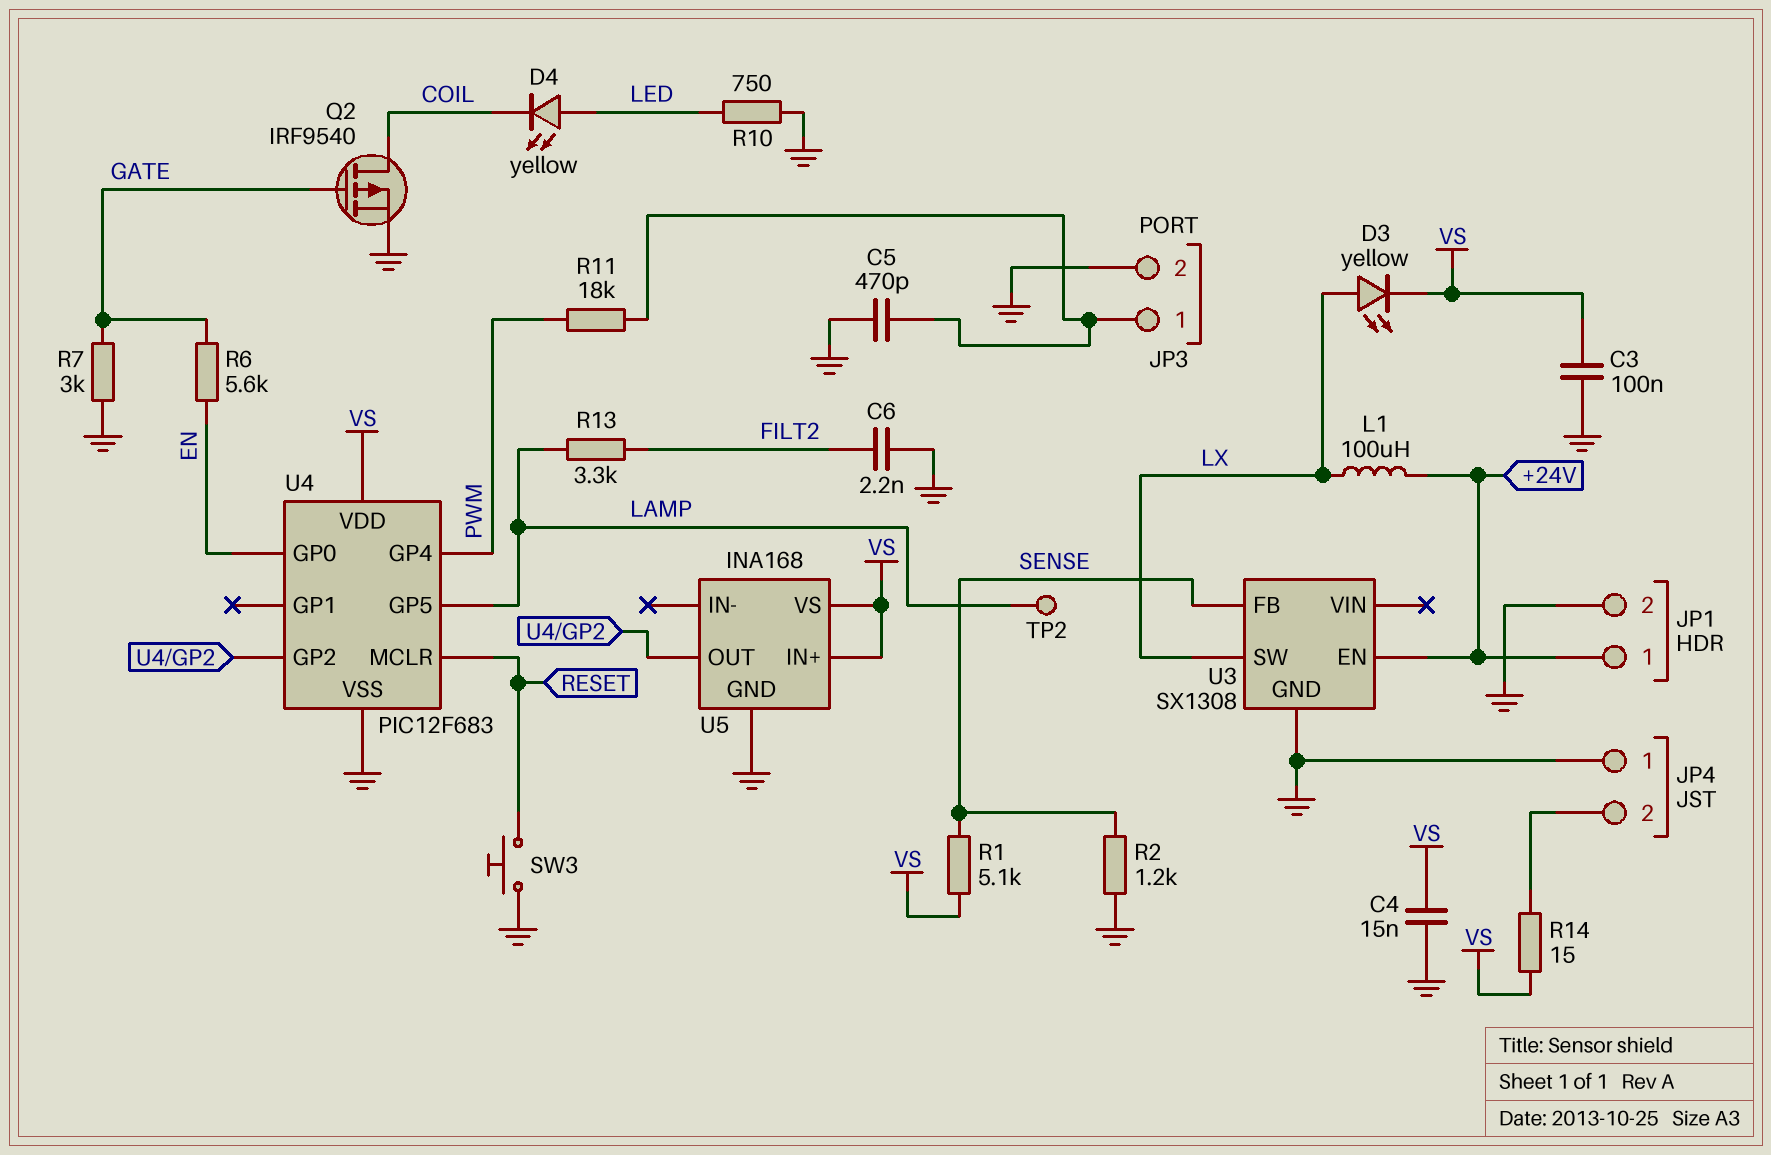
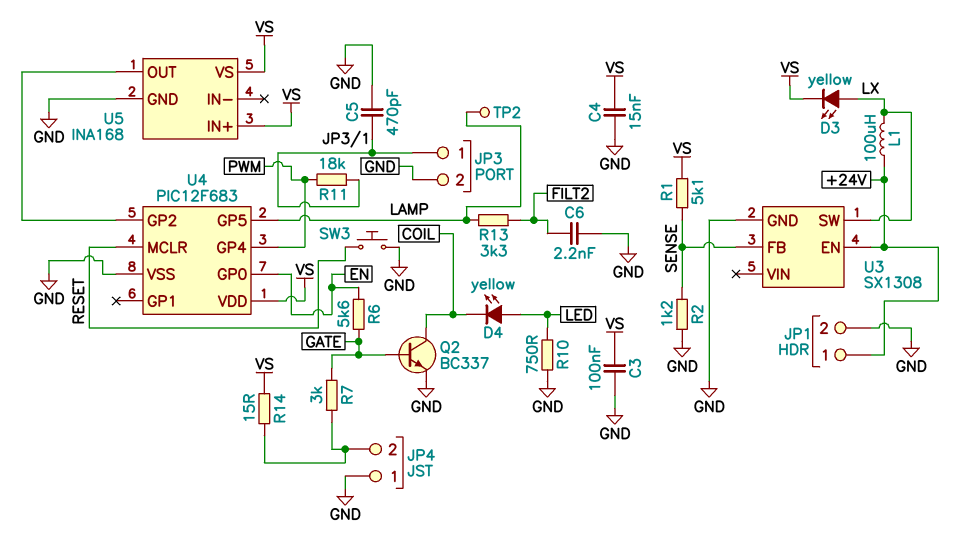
Q2: PMOS IRF9540 (G GATE, D COIL, S GND) -> NPN BC337 (B GATE, C COIL, E GND)
R7: 3k (GATE, GND) -> 3k (GATE, JP4/2)

